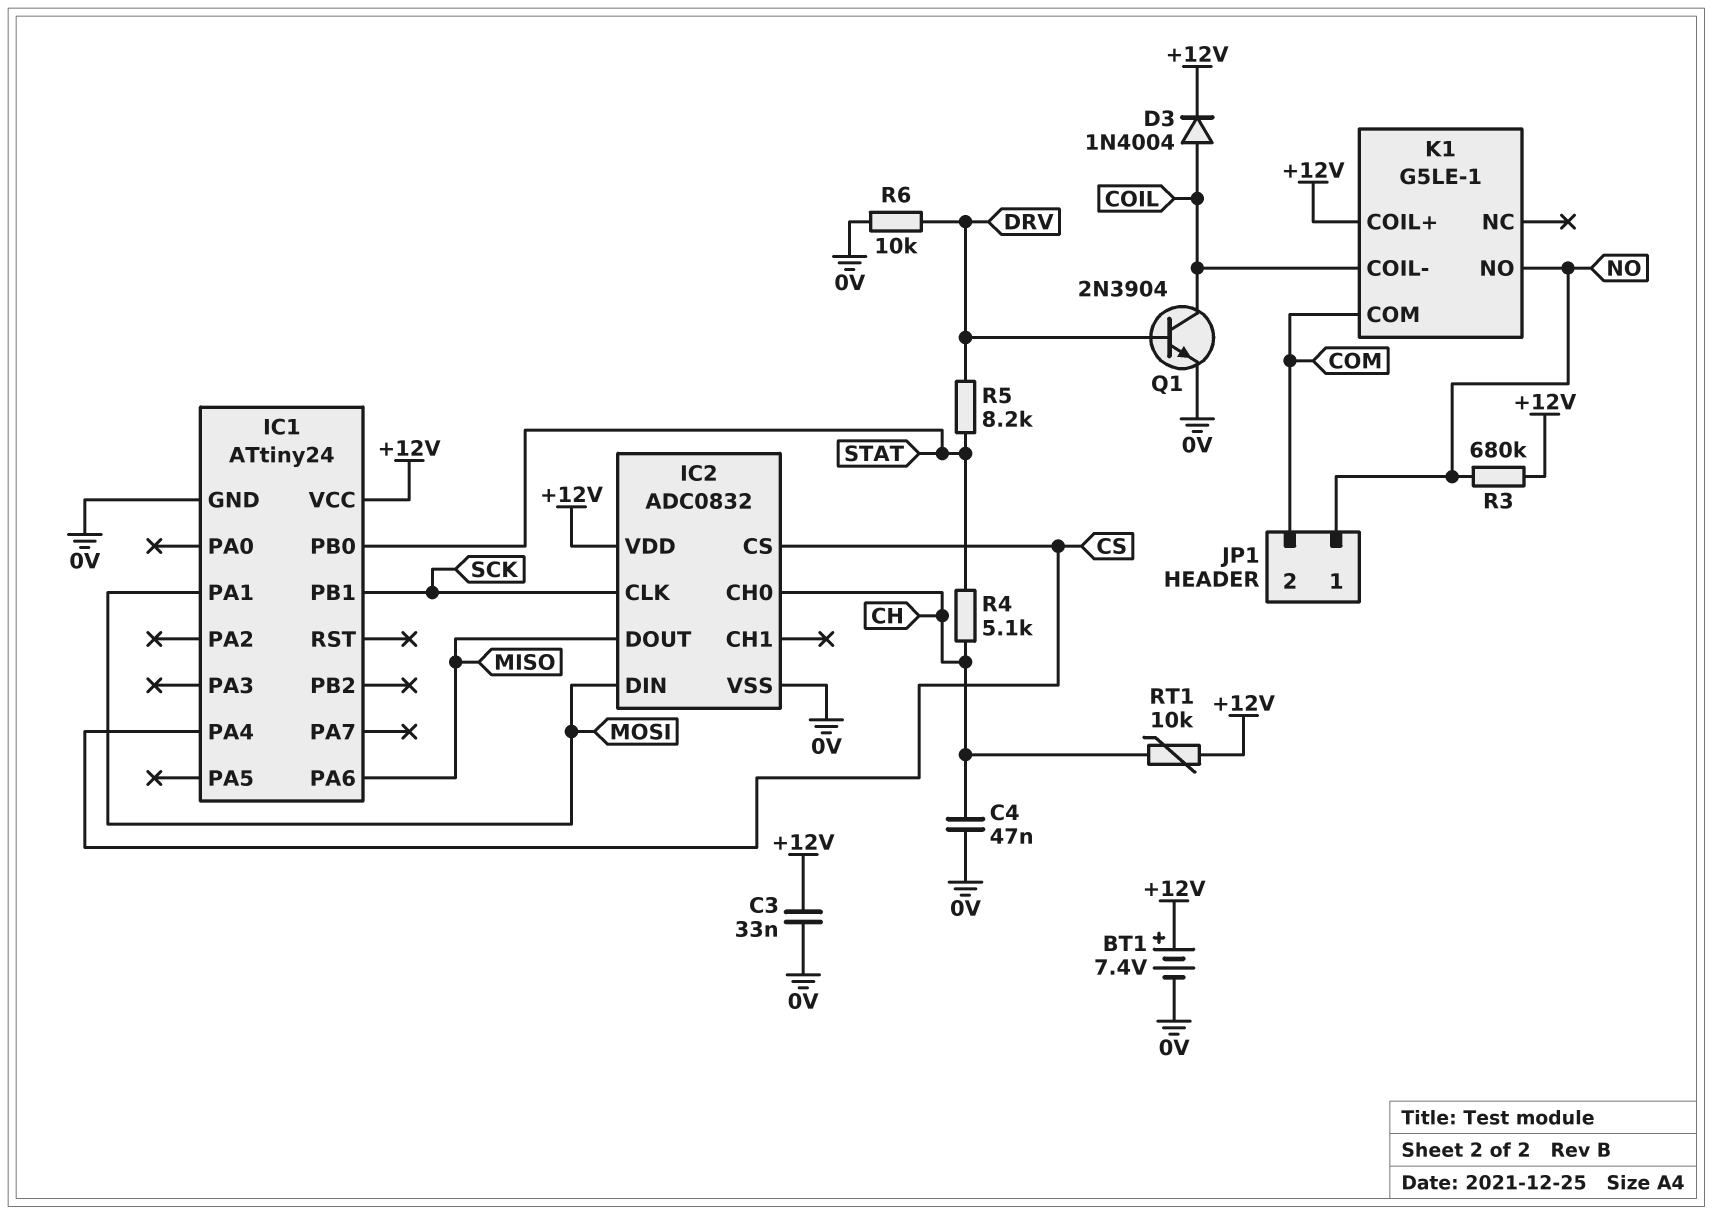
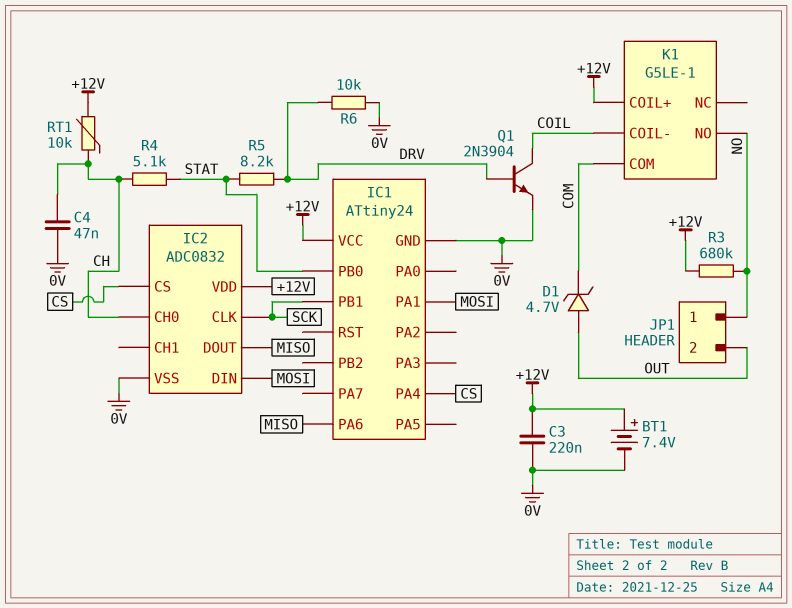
C3: 33nF (+12V, 0V) -> 220nF (+12V, 0V)
D1: none -> zener 4.7V (A OUT, K COM)
D3: diode 1N4004 (A COIL, K +12V) -> none
JP1 pin 2: COM -> OUT

